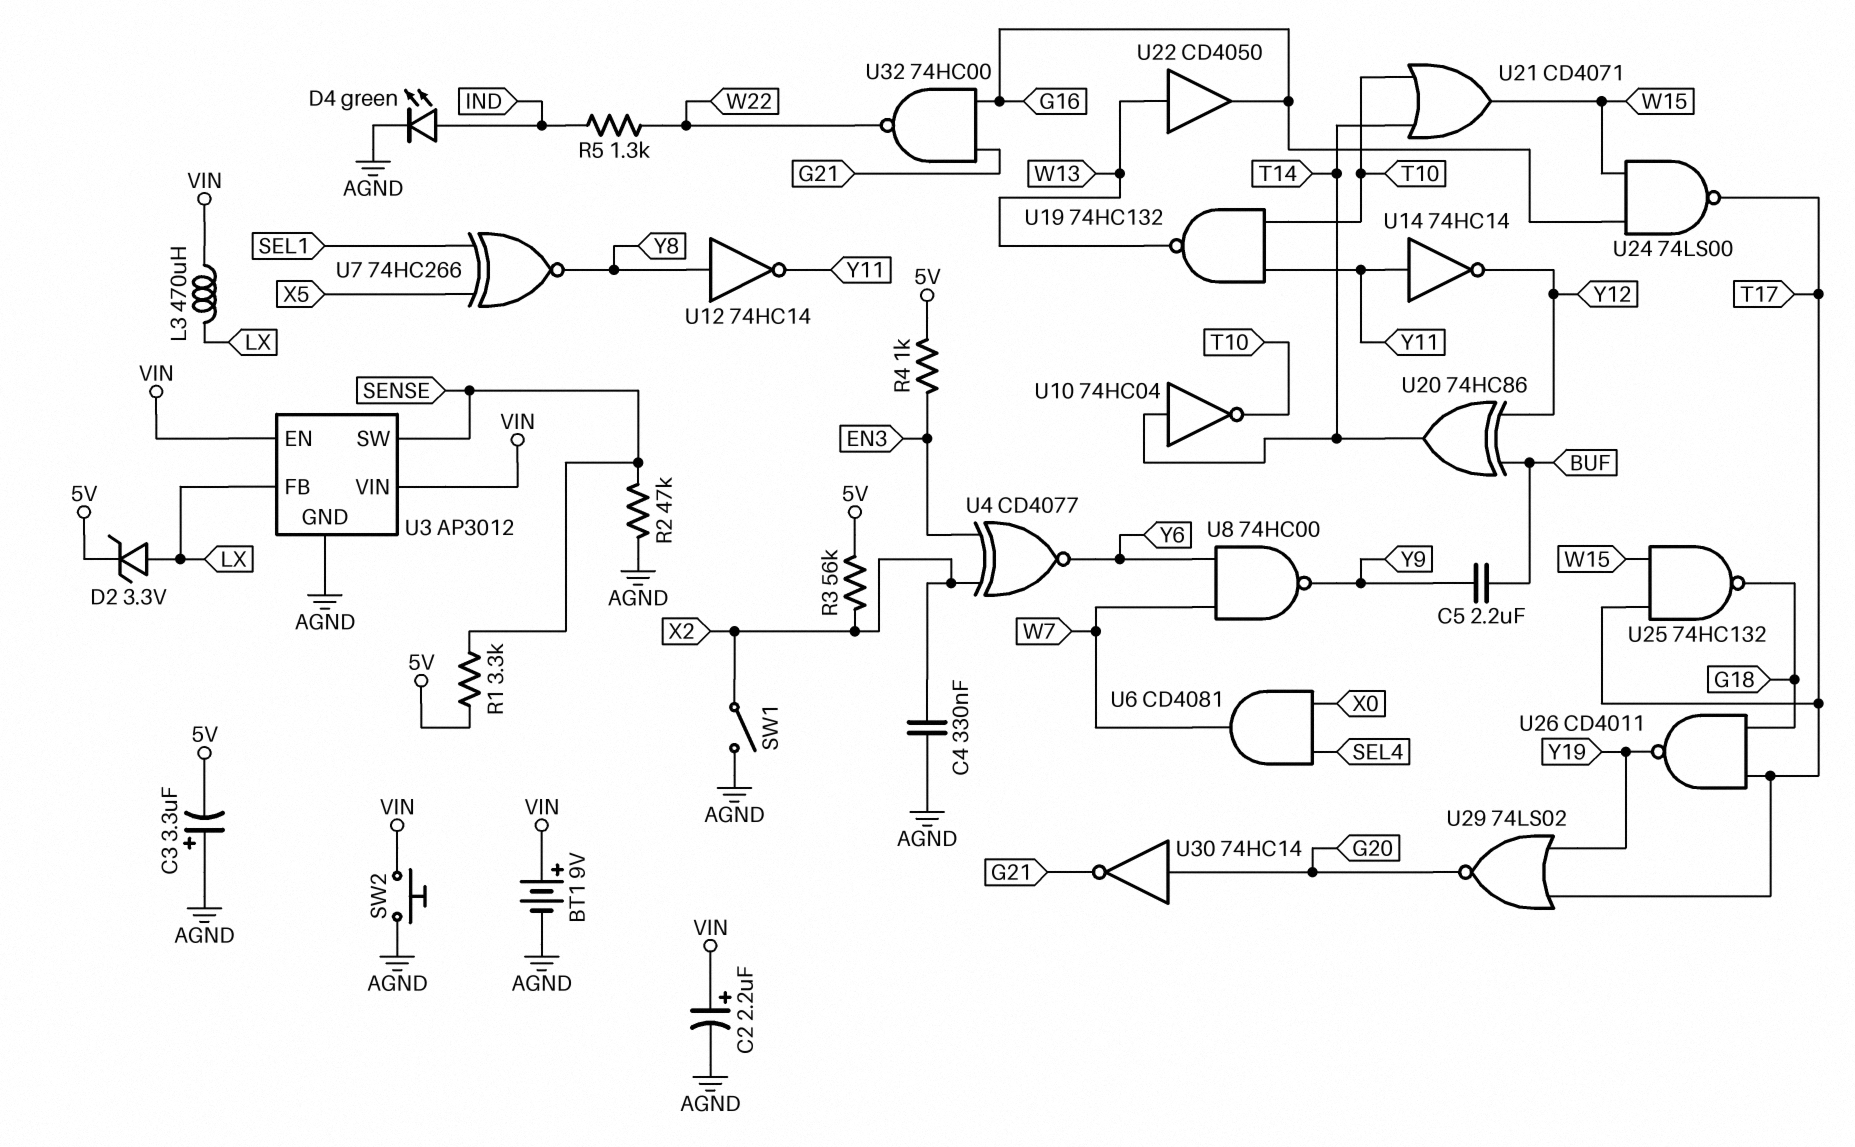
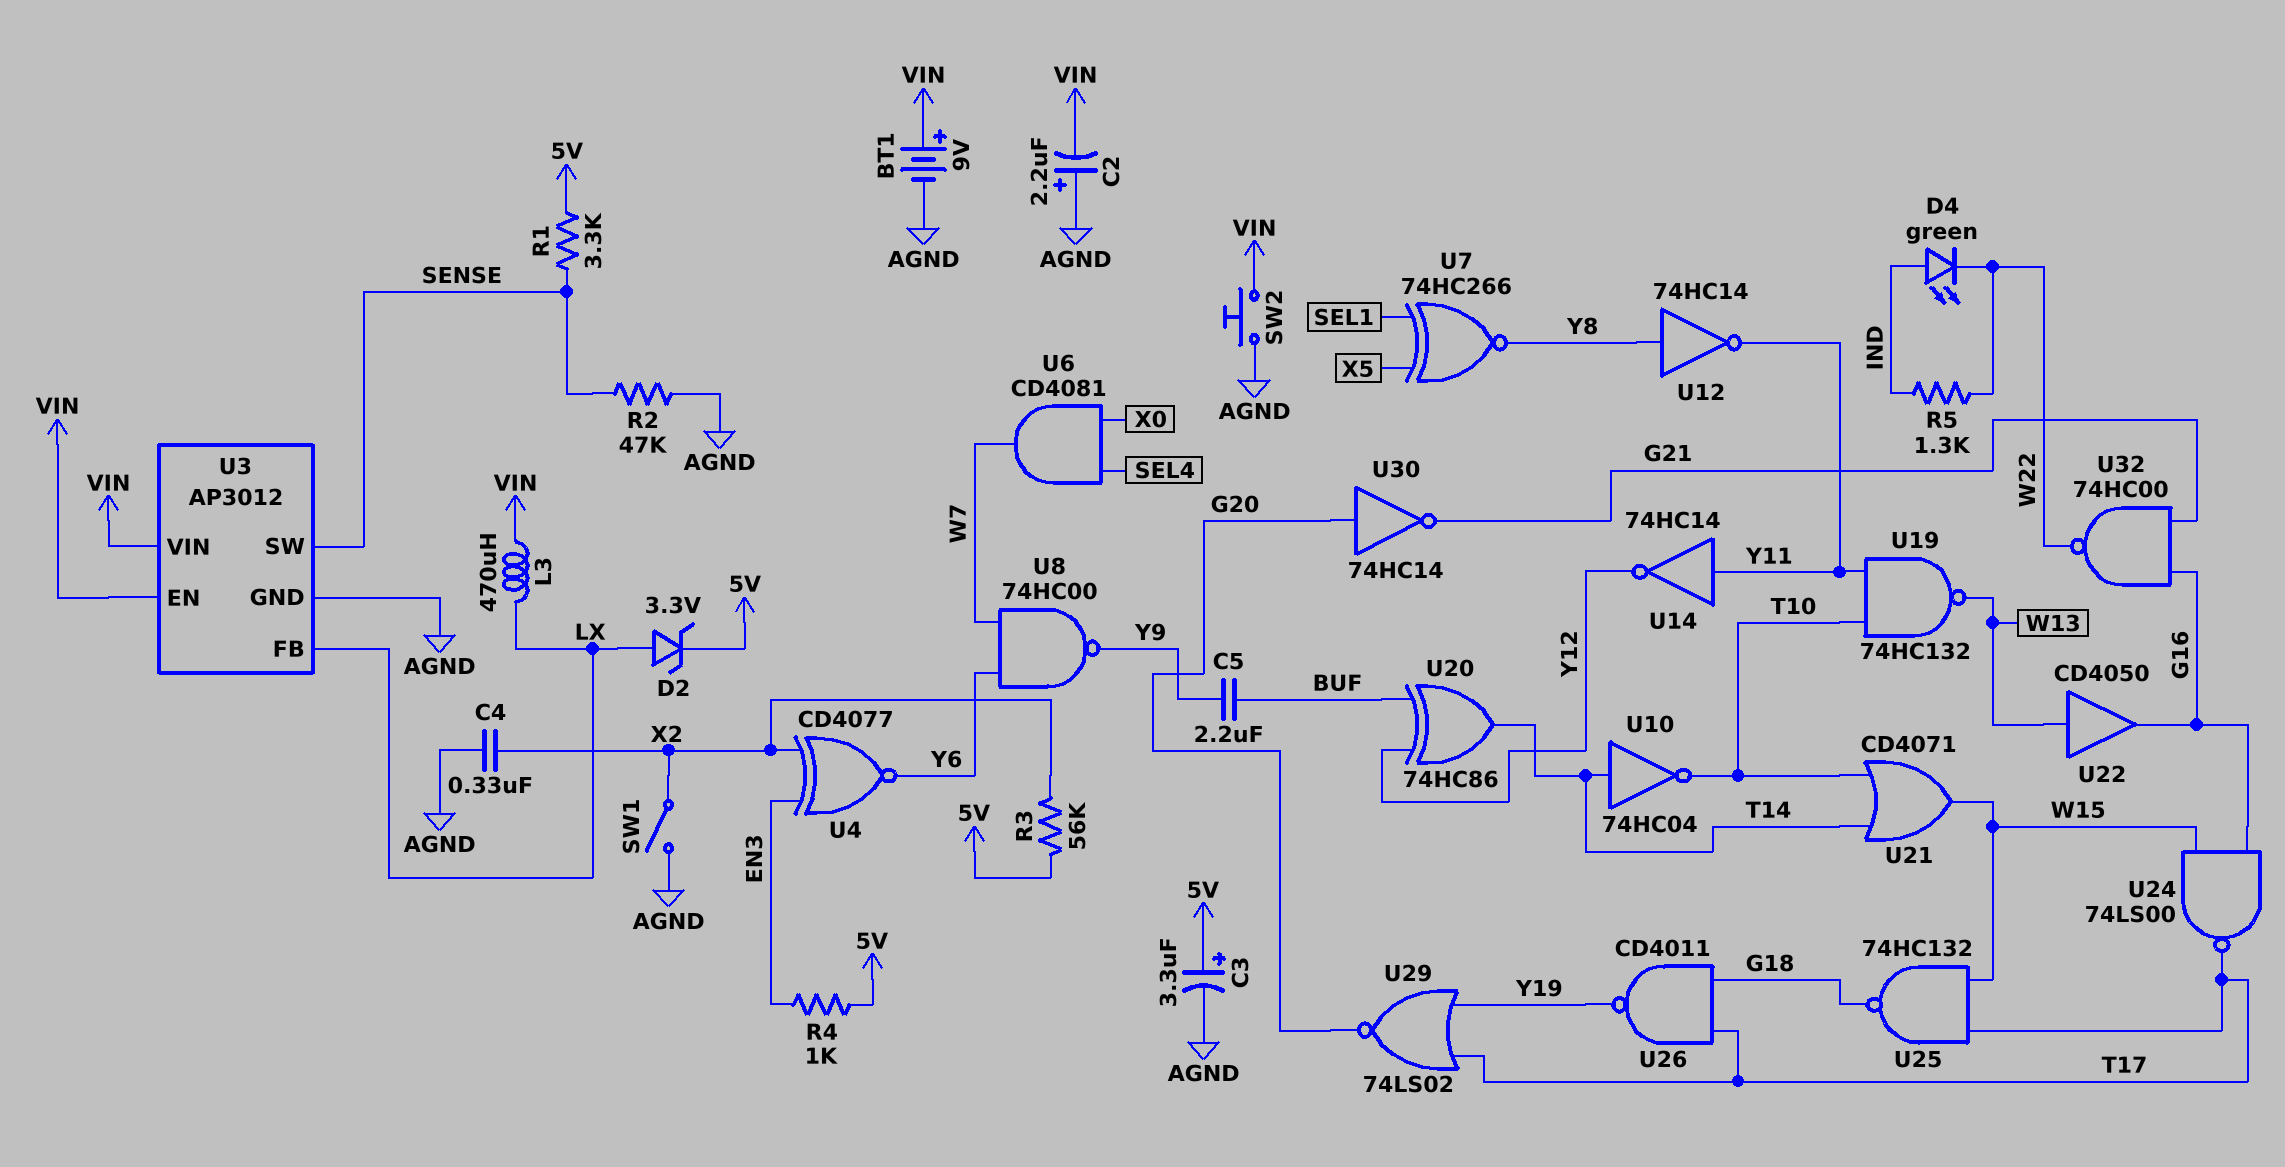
C2: 2.2uF (plus VIN, minus AGND) -> 2.2uF (plus AGND, minus VIN)
C3: 3.3uF (plus AGND, minus 5V) -> 3.3uF (plus 5V, minus AGND)
D4: LED green (A IND, K AGND) -> LED green (A IND, K W22)

